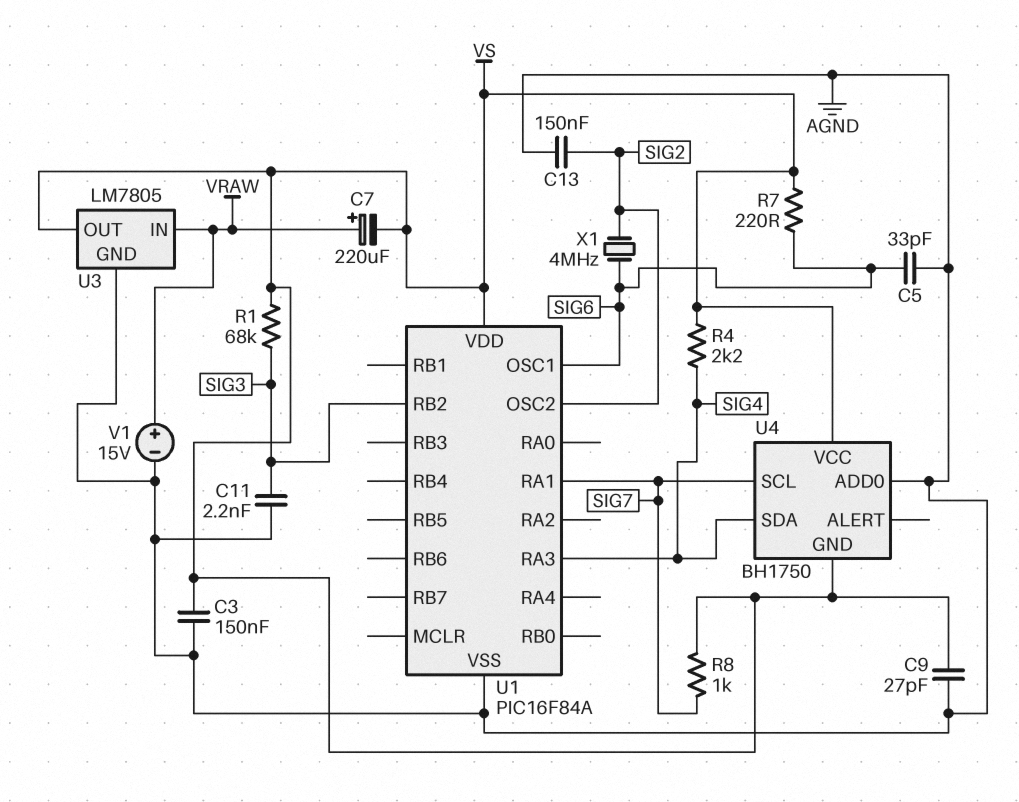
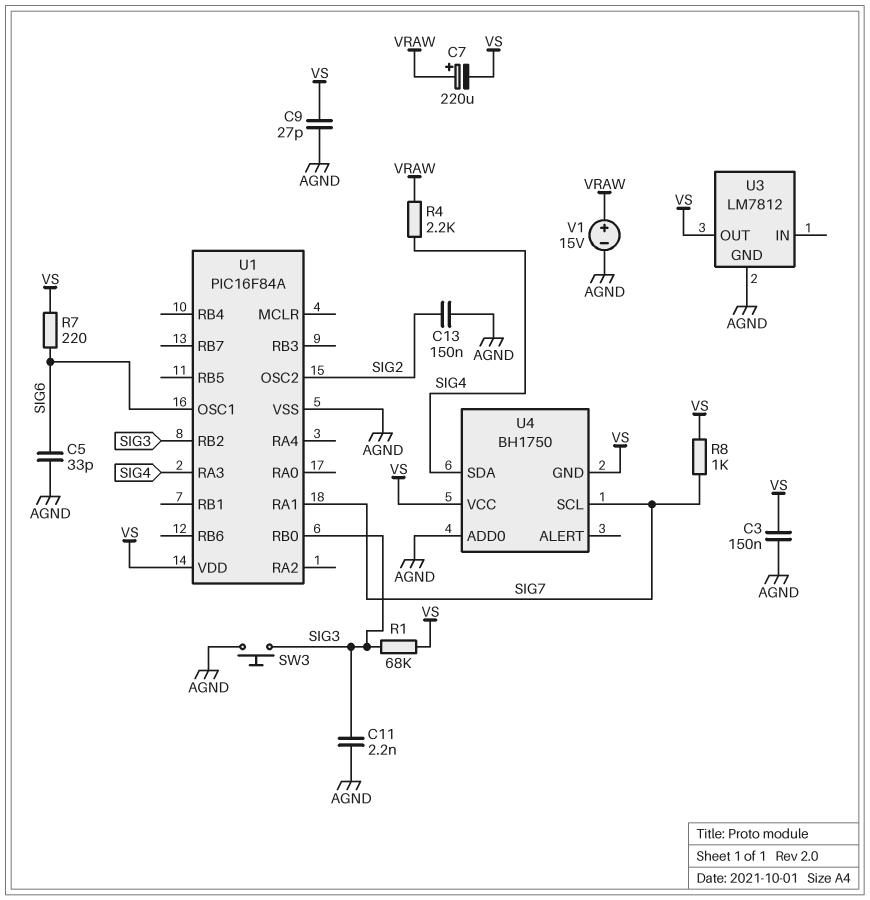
R4: 2.2k (SIG4, VS) -> 2.2k (SIG4, VRAW)
SW3: none -> button (AGND, SIG3)
U1 pin RB0: none -> SIG3
U3: LM7805 -> LM7812
U3 pin IN: VRAW -> none
X1: 4MHz (SIG2, SIG6) -> none

